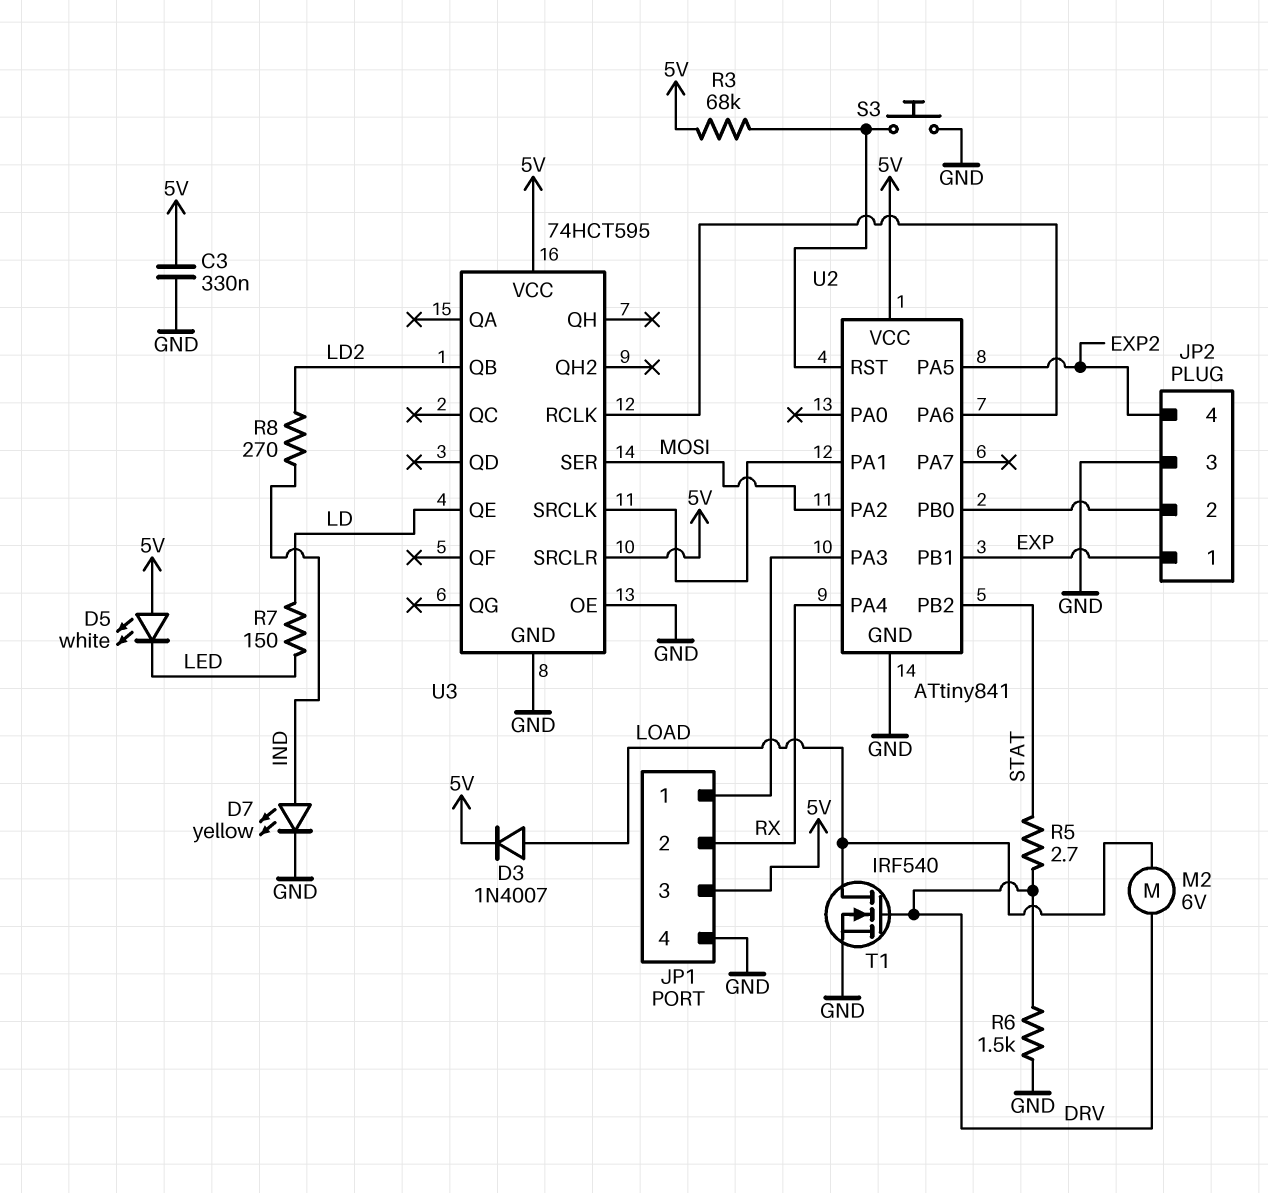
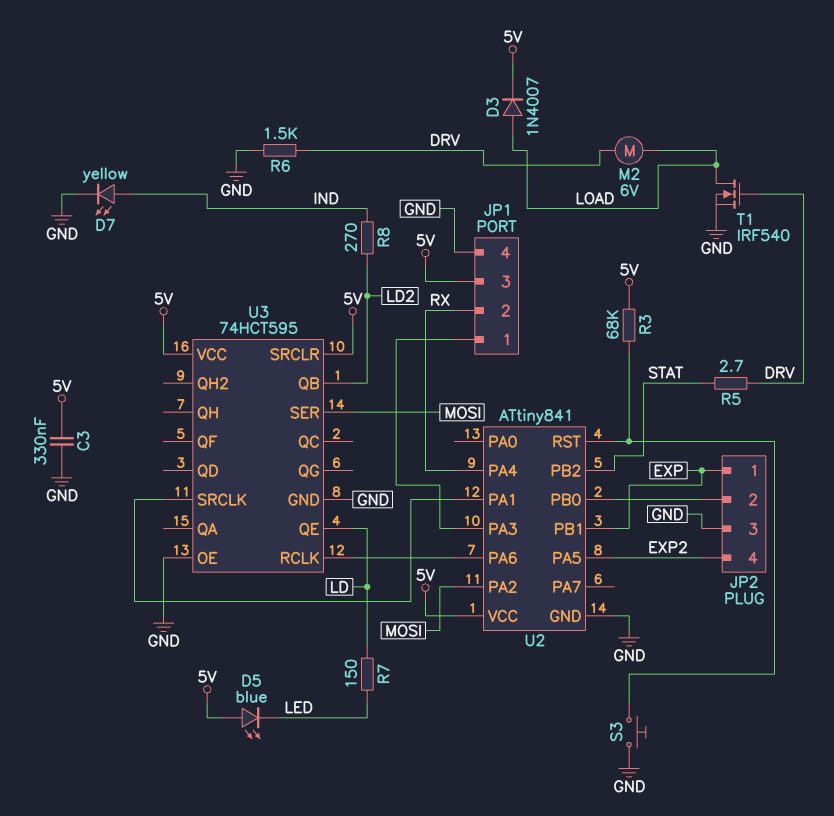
D5: LED white (A 5V, K LED) -> LED blue (A 5V, K LED)

